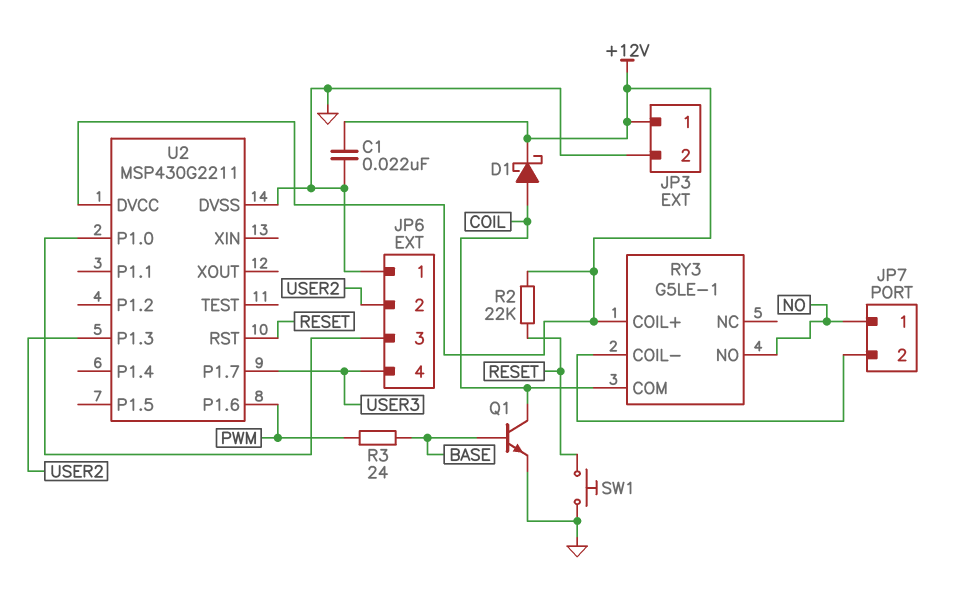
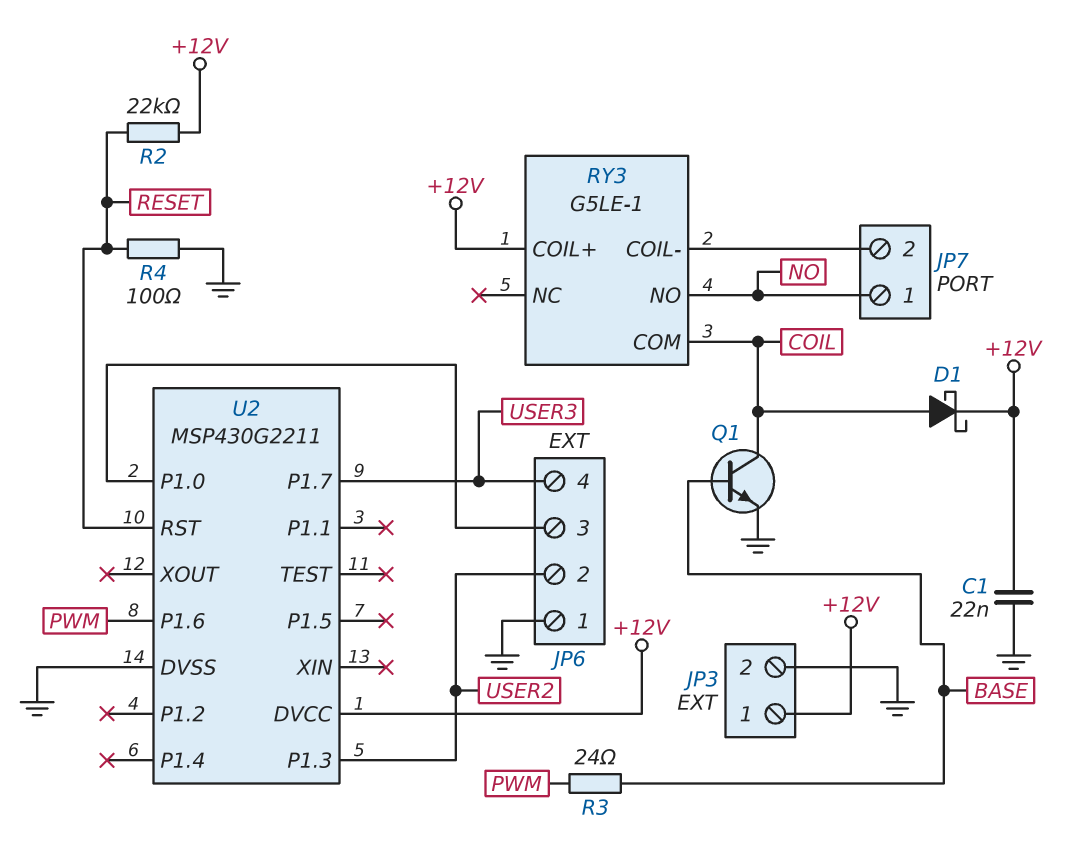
R4: none -> 100 (GND, RESET)
SW1: button (GND, RESET) -> none

